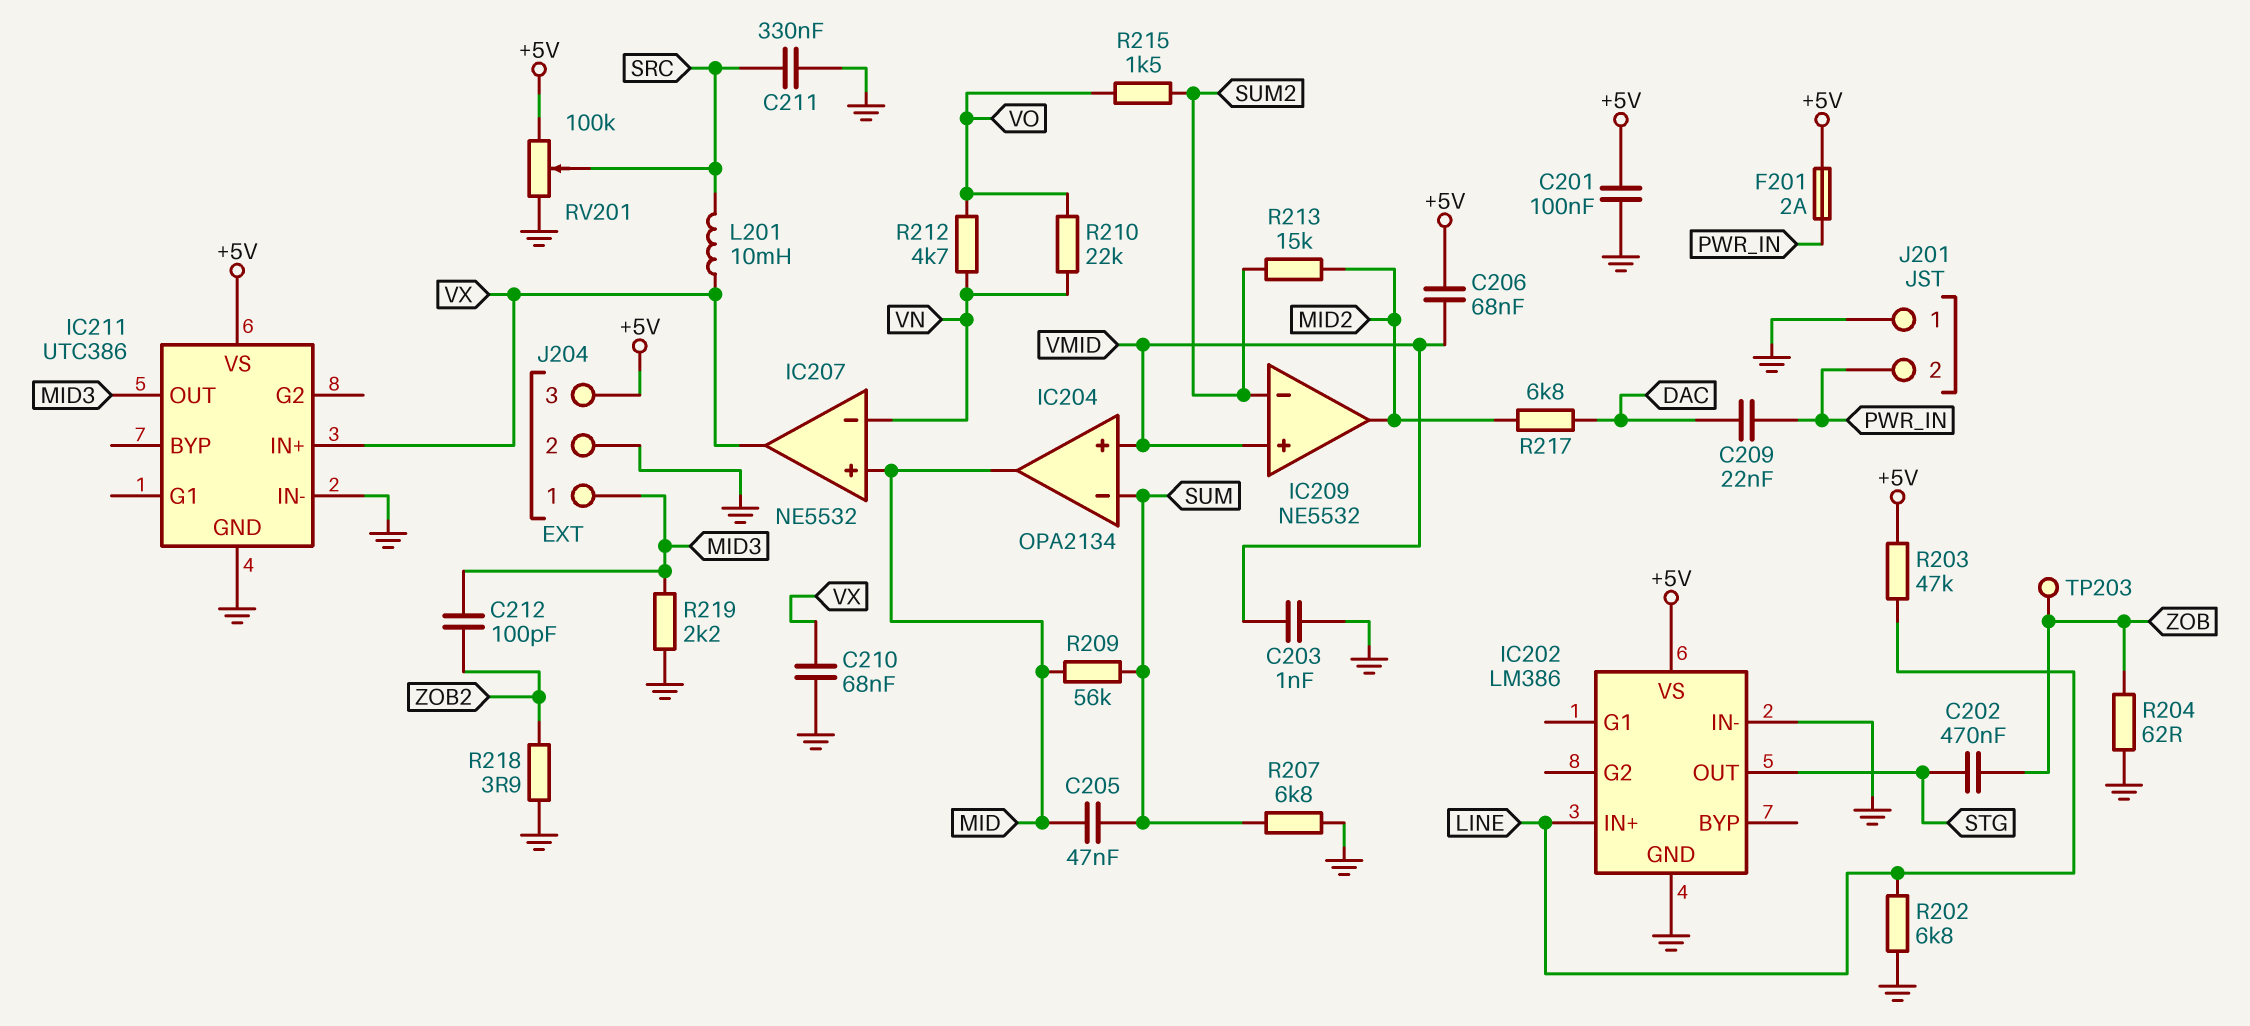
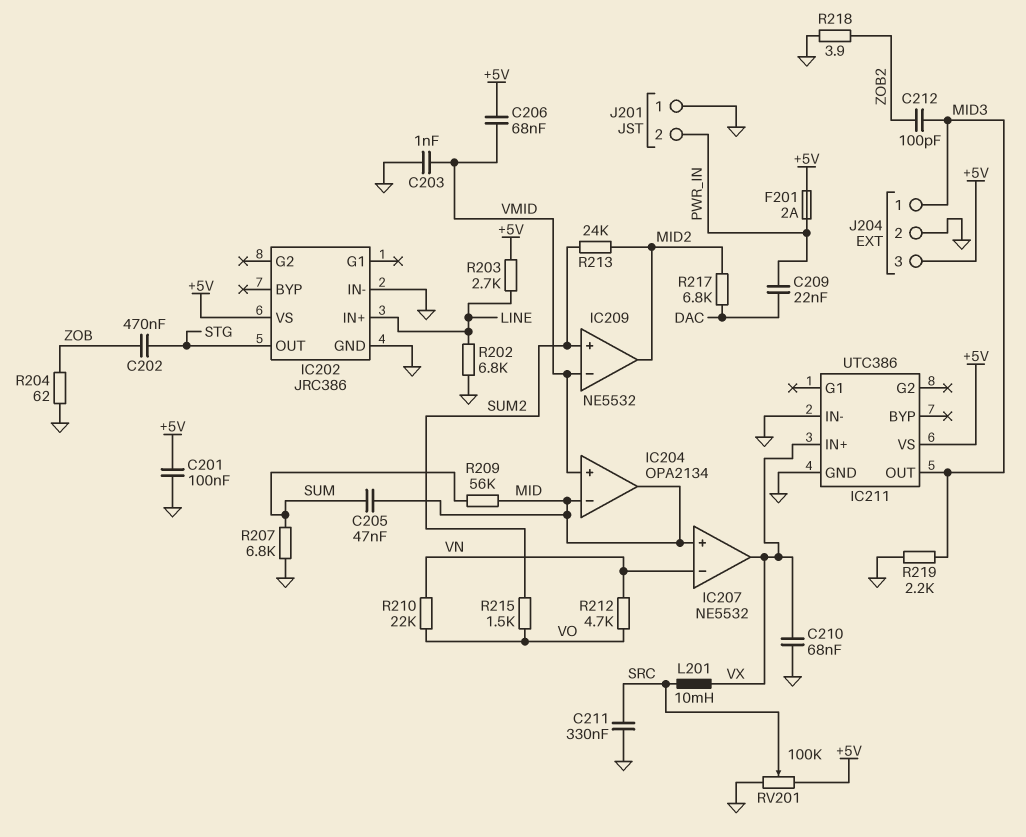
IC202: LM386 -> JRC386
IC204 pin in-: SUM -> MID
IC209 pin in+: VMID -> SUM2
IC209 pin in-: SUM2 -> VMID
R203: 47k (+5V, LINE) -> 2.7k (+5V, LINE)
R213: 15k (MID2, SUM2) -> 24k (MID2, SUM2)
TP203: test point (ZOB) -> none

